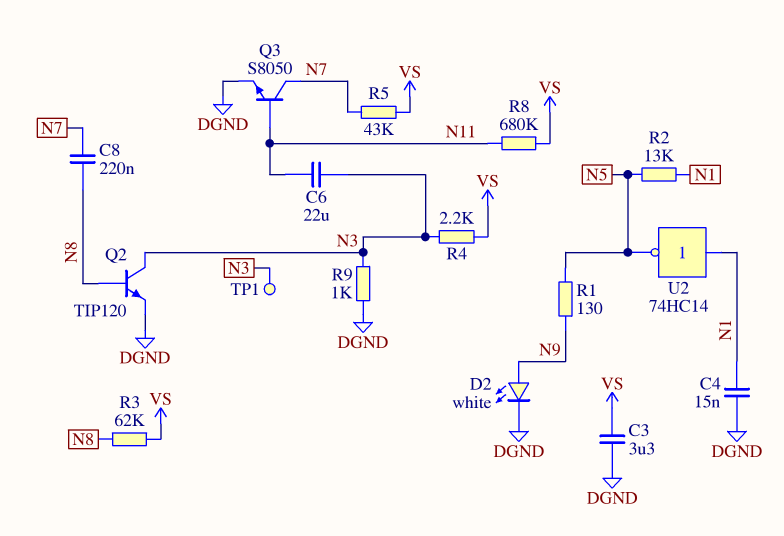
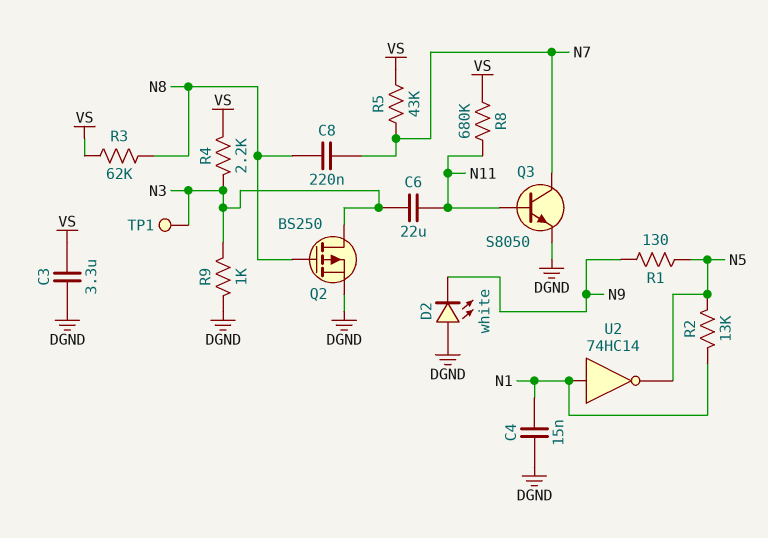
D2: LED white (A N9, K DGND) -> LED white (A DGND, K N9)
Q2: NPN TIP120 (B N8, C N3, E DGND) -> PMOS BS250 (G N8, D N3, S DGND)

